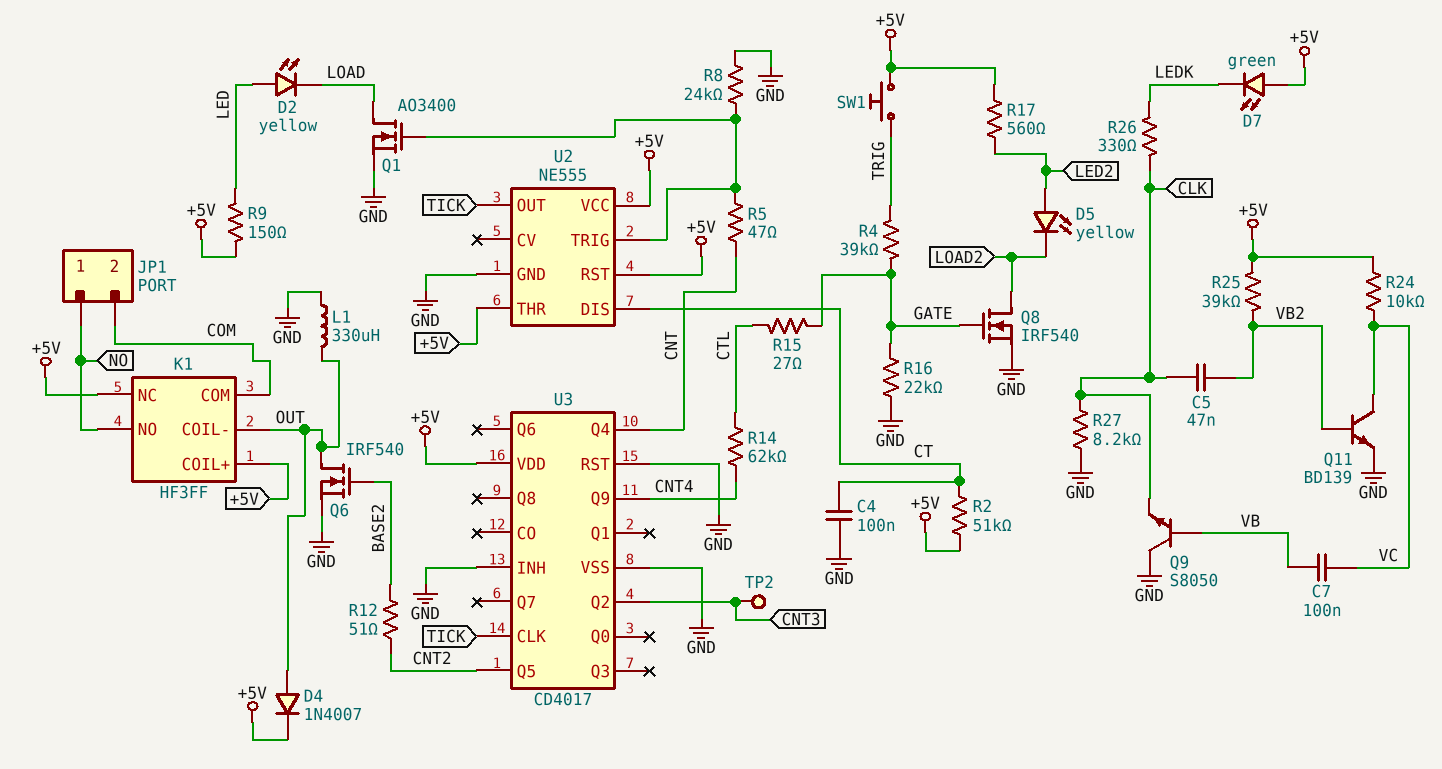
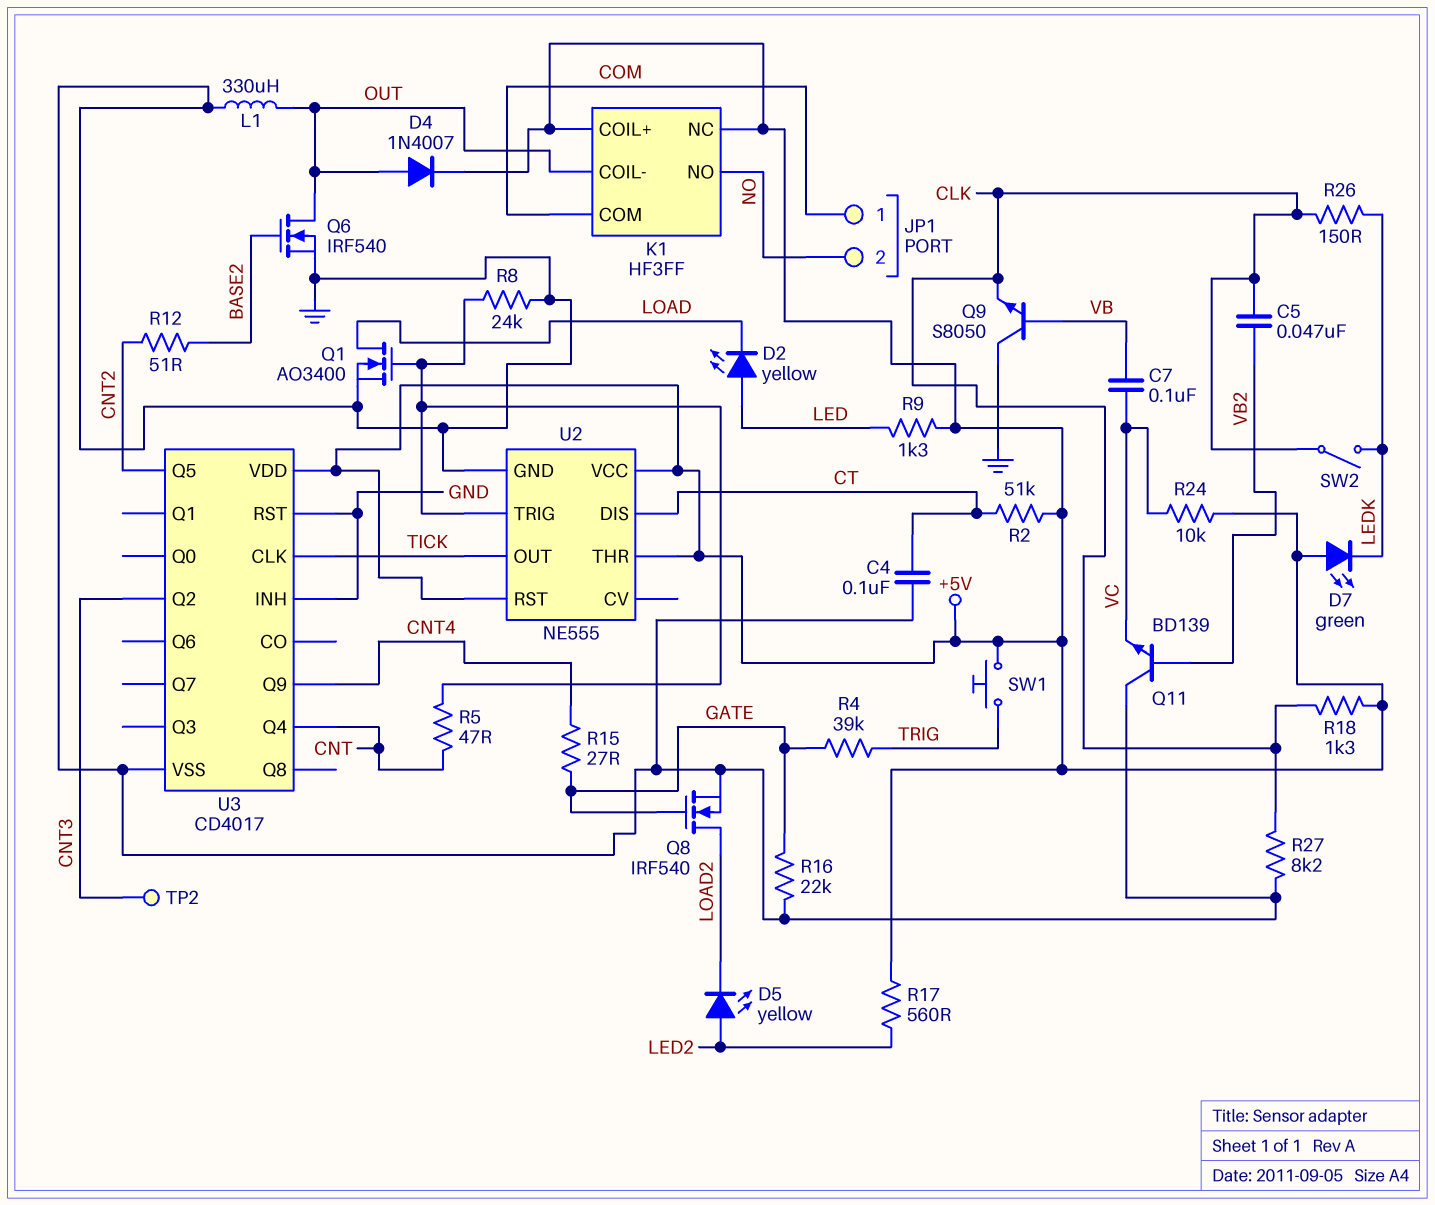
JP1 pin 1: NO -> COM
JP1 pin 2: COM -> NO
Q11: NPN BD139 (B VB2, C VC, E GND) -> NPN BD139 (B VB2, C GND, E VC)
R9: 150 (+5V, LED) -> 1.3k (+5V, LED)
R14: 62k (CNT4, CTL) -> none
R15: 27 (CTL, GATE) -> 27 (CNT4, GATE)
R18: none -> 1.3k (+5V, CLK)
R25: 39k (+5V, VB2) -> none
R26: 330 (CLK, LEDK) -> 150 (CLK, LEDK)
SW2: none -> switch (CLK, LEDK)

